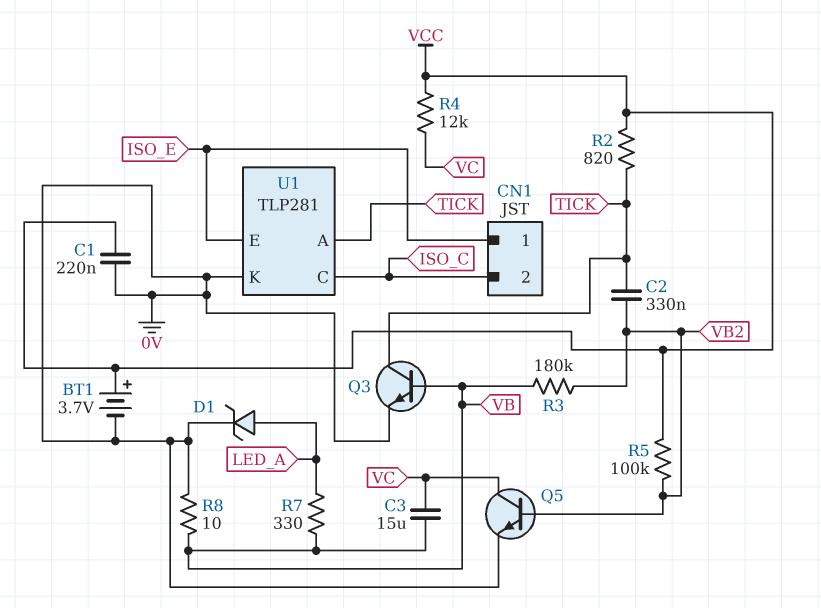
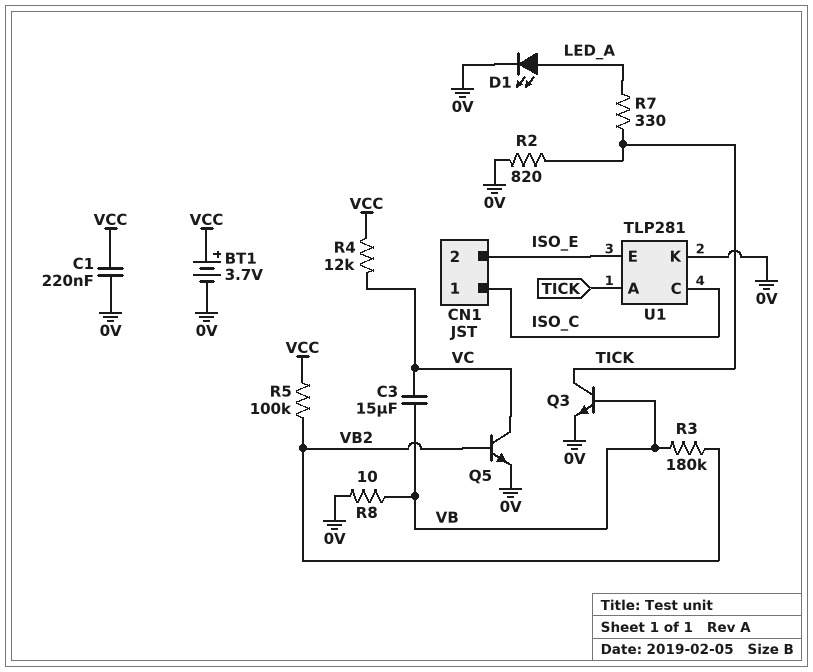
C2: 330nF (TICK, VB2) -> none
CN1 pin 1: ISO_E -> ISO_C
CN1 pin 2: ISO_C -> ISO_E
D1: zener (A LED_A, K 0V) -> LED (A LED_A, K 0V)
R2: 820 (TICK, VCC) -> 820 (0V, TICK)
R7: 330 (LED_A, VB) -> 330 (LED_A, TICK)

